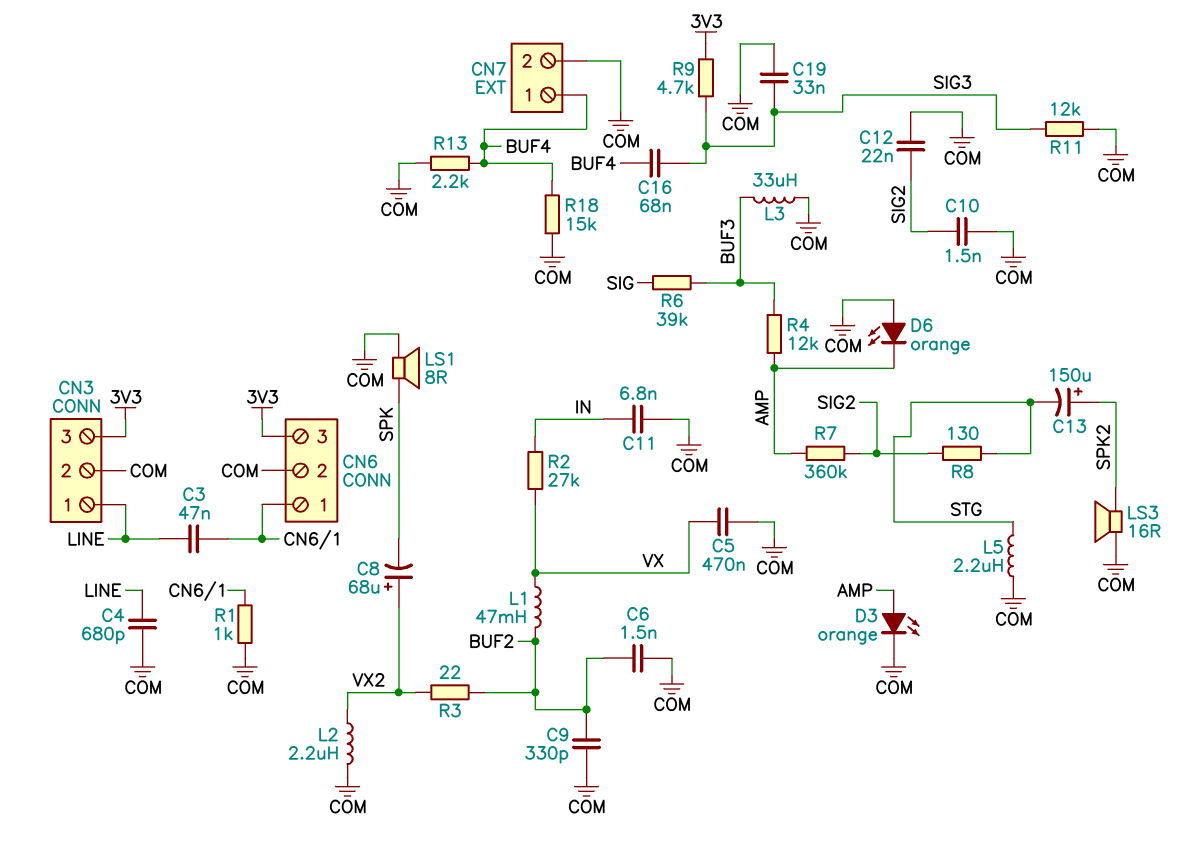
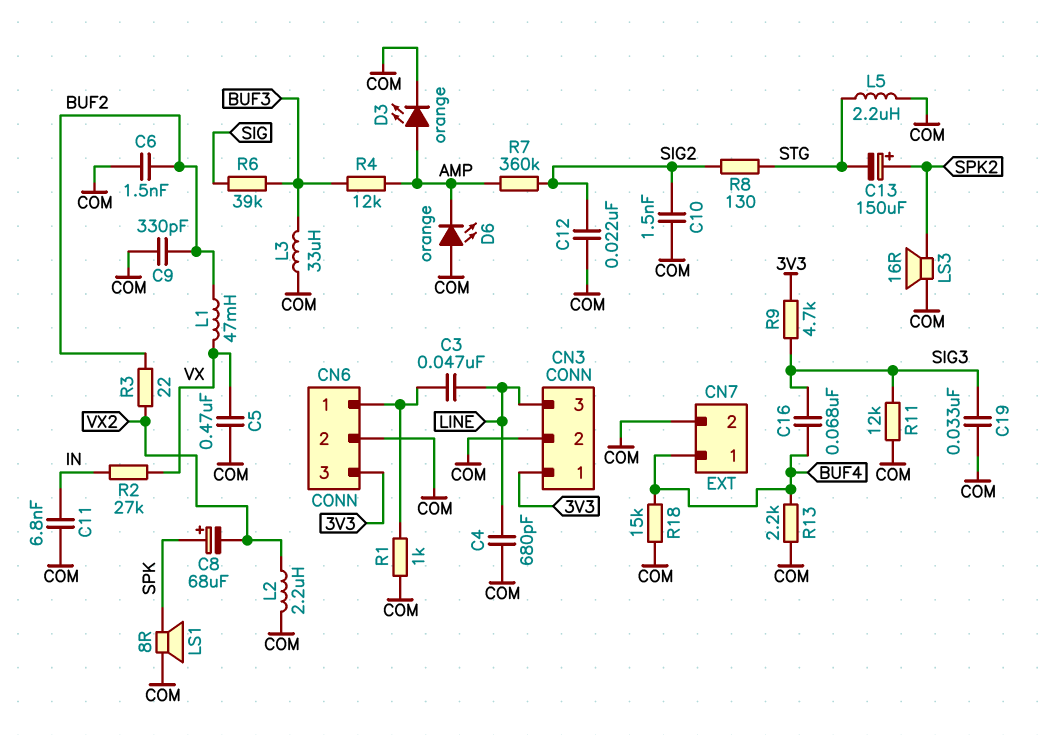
C8: 68uF (plus VX2, minus SPK) -> 68uF (plus SPK, minus VX2)
CN3 pin 1: LINE -> 3V3
CN3 pin 3: 3V3 -> LINE

